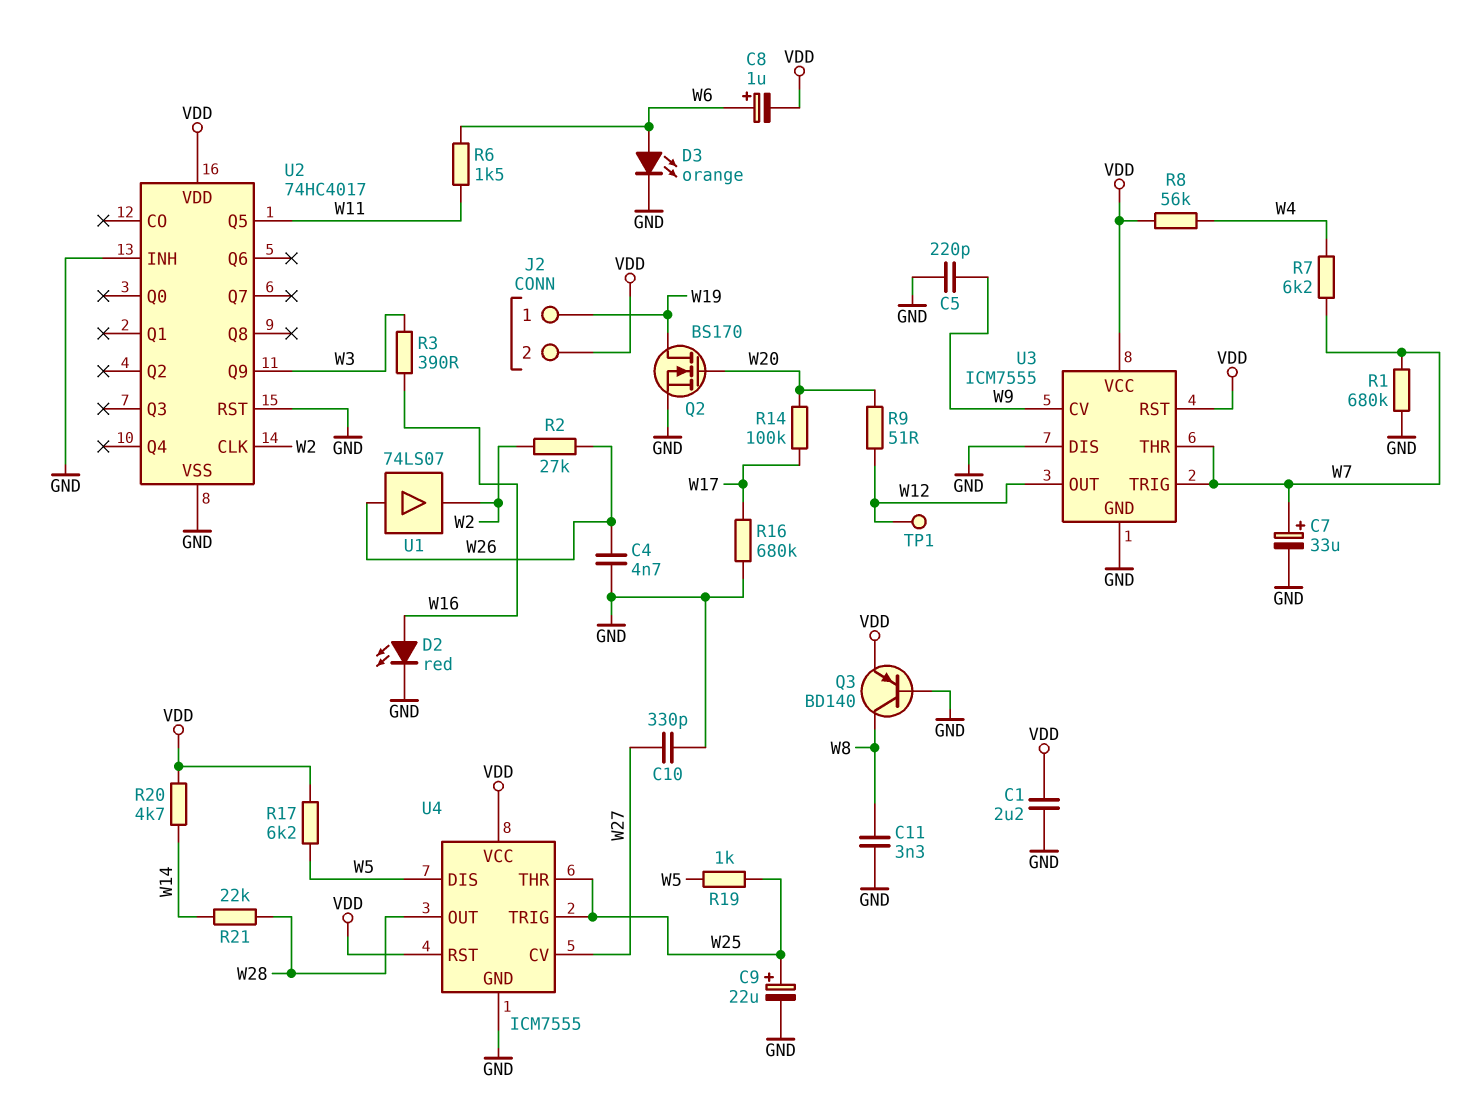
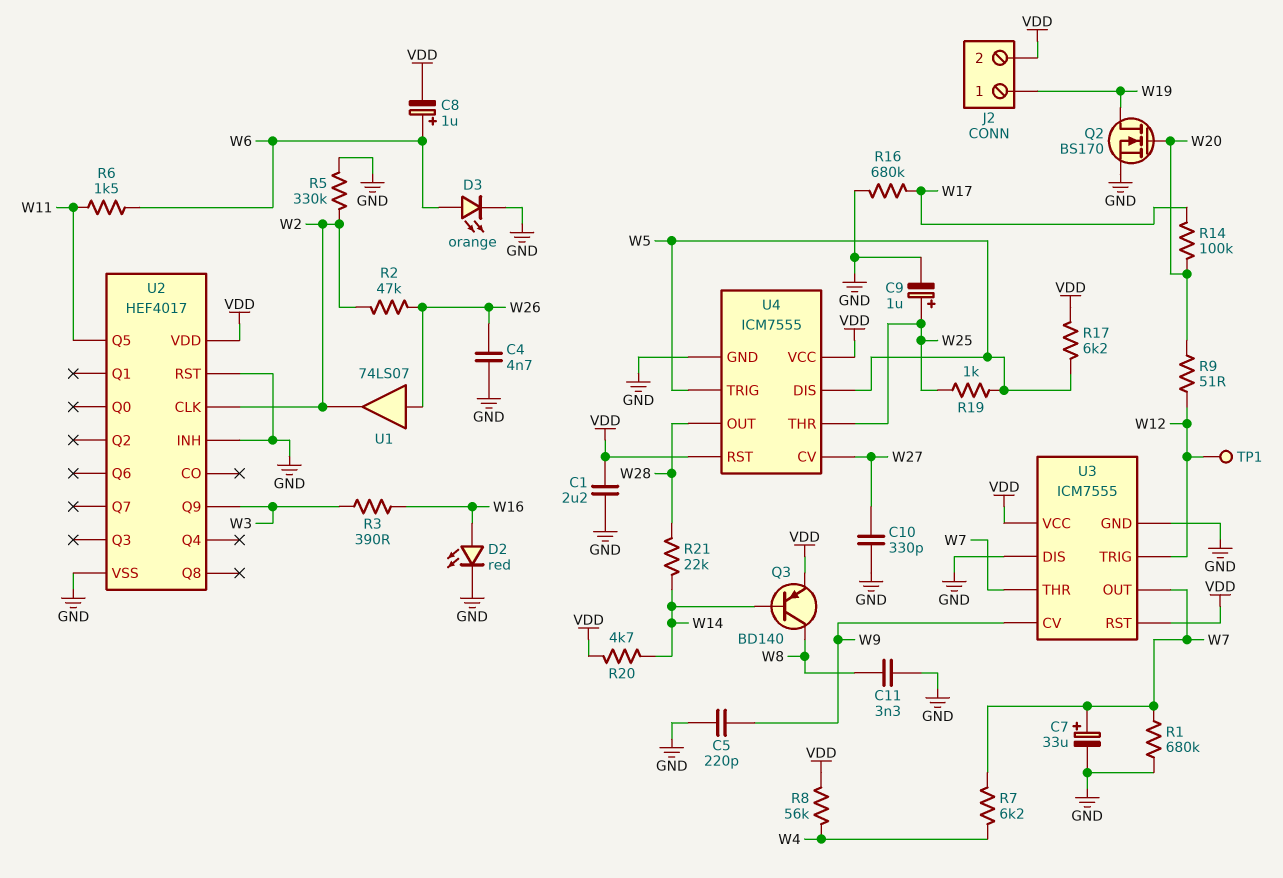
C9: 22uF (plus W25, minus GND) -> 1uF (plus W25, minus GND)
Q3: PNP BD140 (B GND, C W8, E VDD) -> PNP BD140 (B W14, C W8, E VDD)
R2: 27k (W2, W26) -> 47k (W2, W26)
R5: none -> 330k (GND, W2)
U2: 74HC4017 -> HEF4017
U3 pin OUT: W12 -> W7
U3 pin TRIG: W7 -> W12
U4 pin TRIG: W25 -> W5

